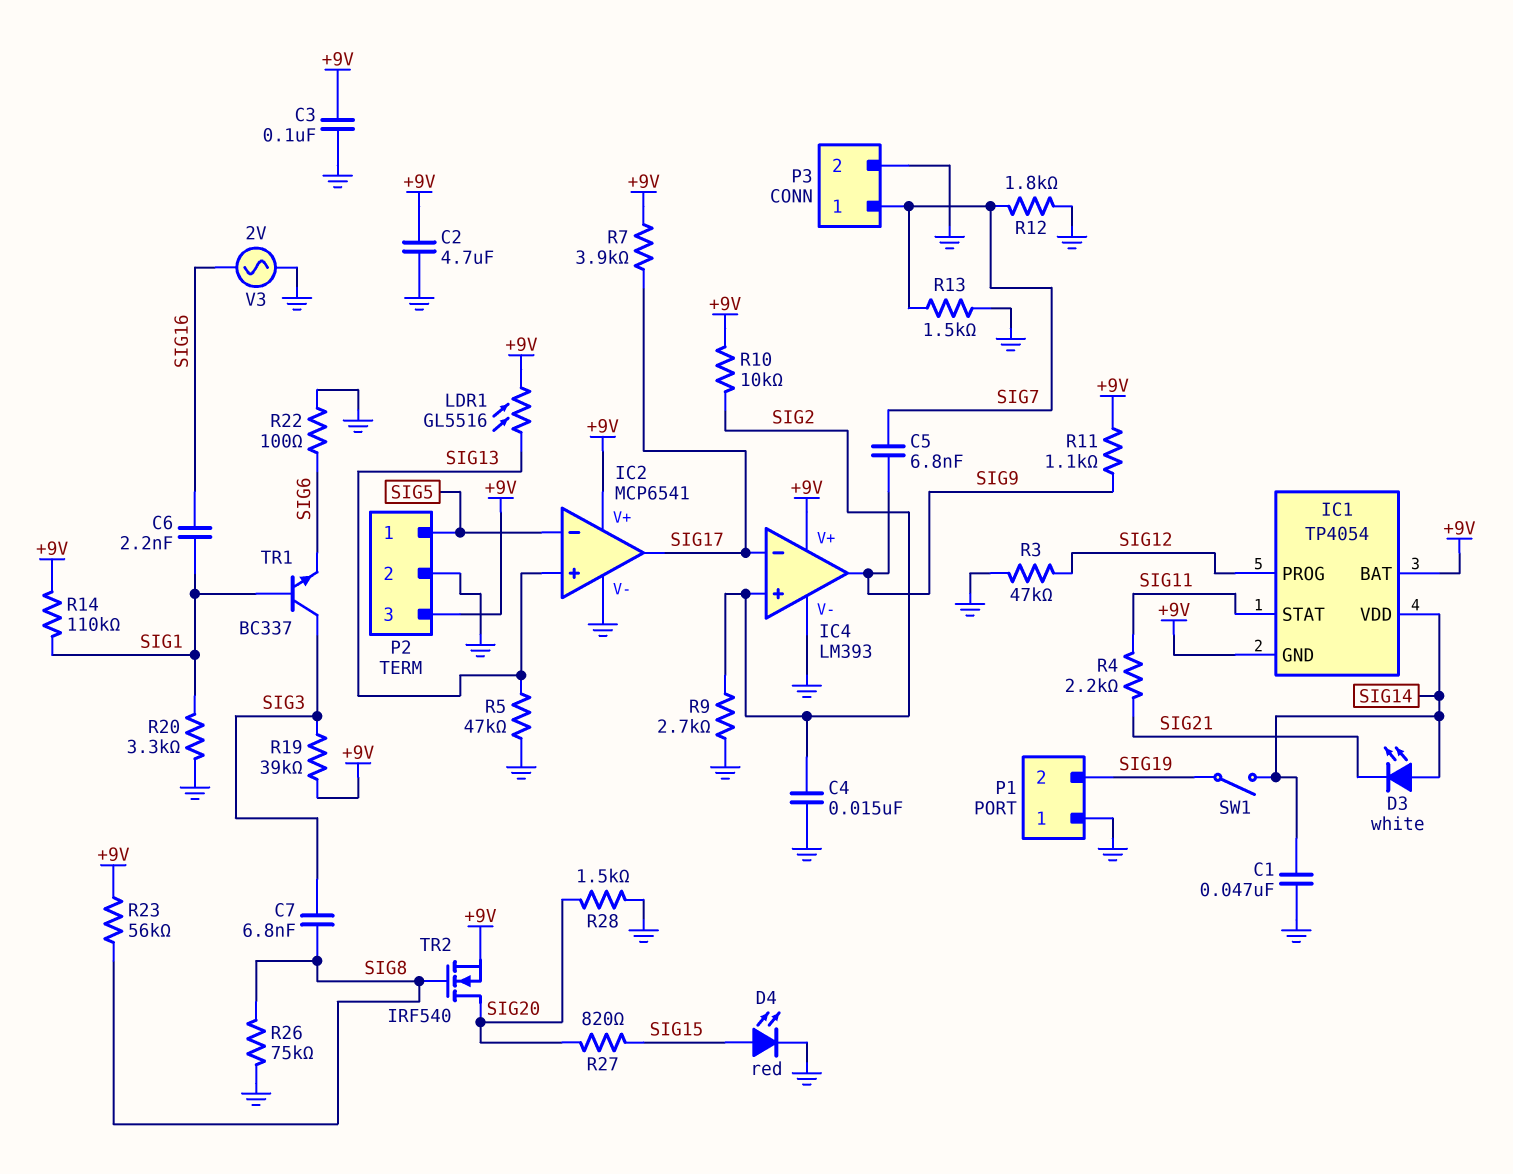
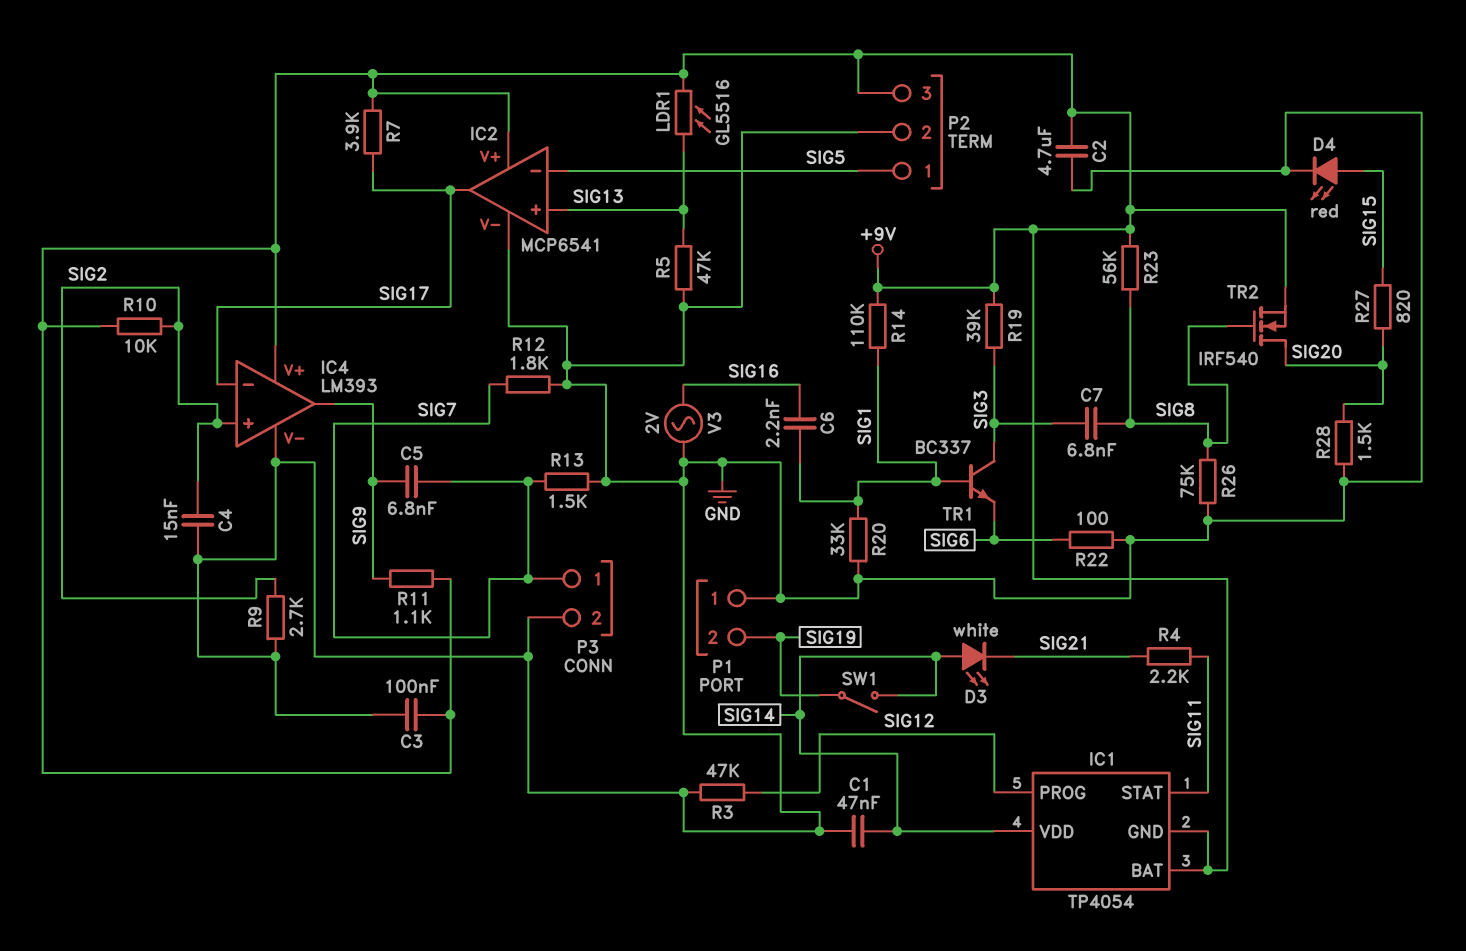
R20: 3.3k (GND, SIG1) -> 33k (GND, SIG1)

